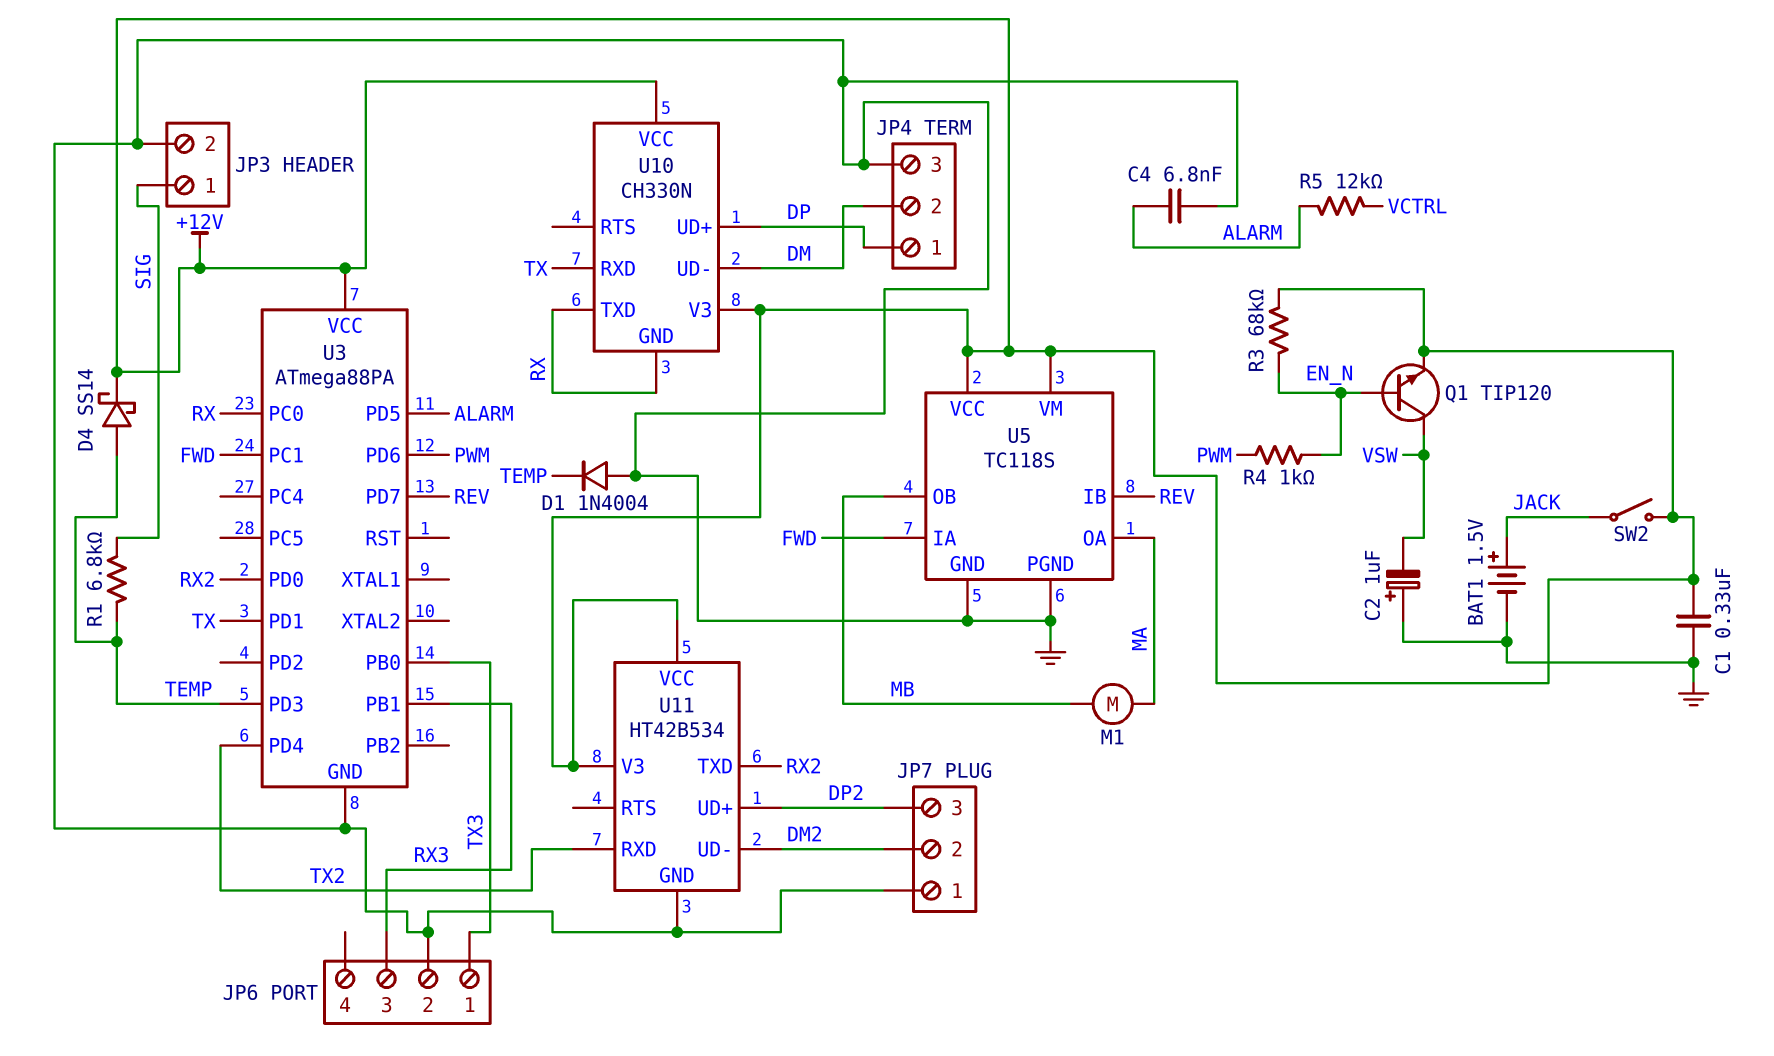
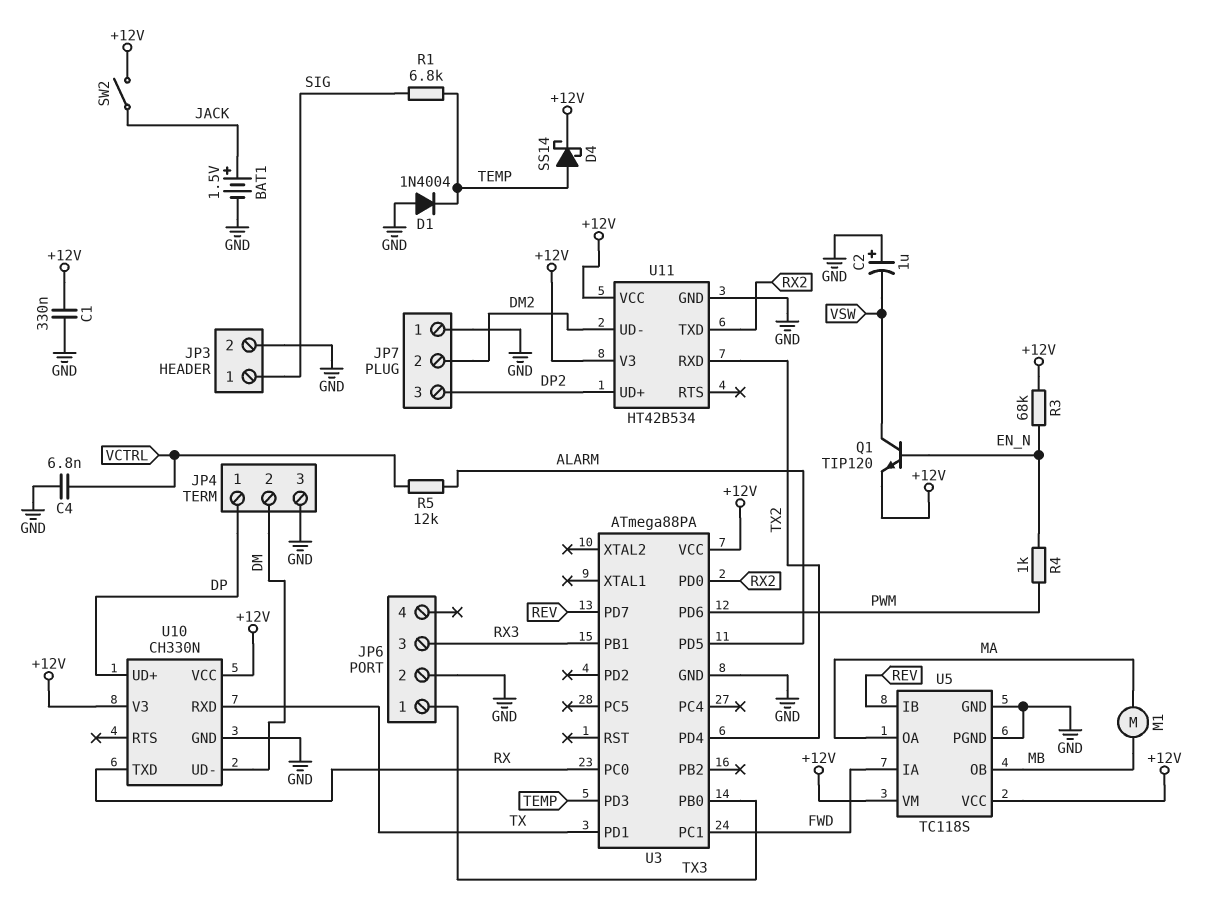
C4: 6.8nF (ALARM, GND) -> 6.8nF (GND, VCTRL)
U10 pin GND: RX -> GND

